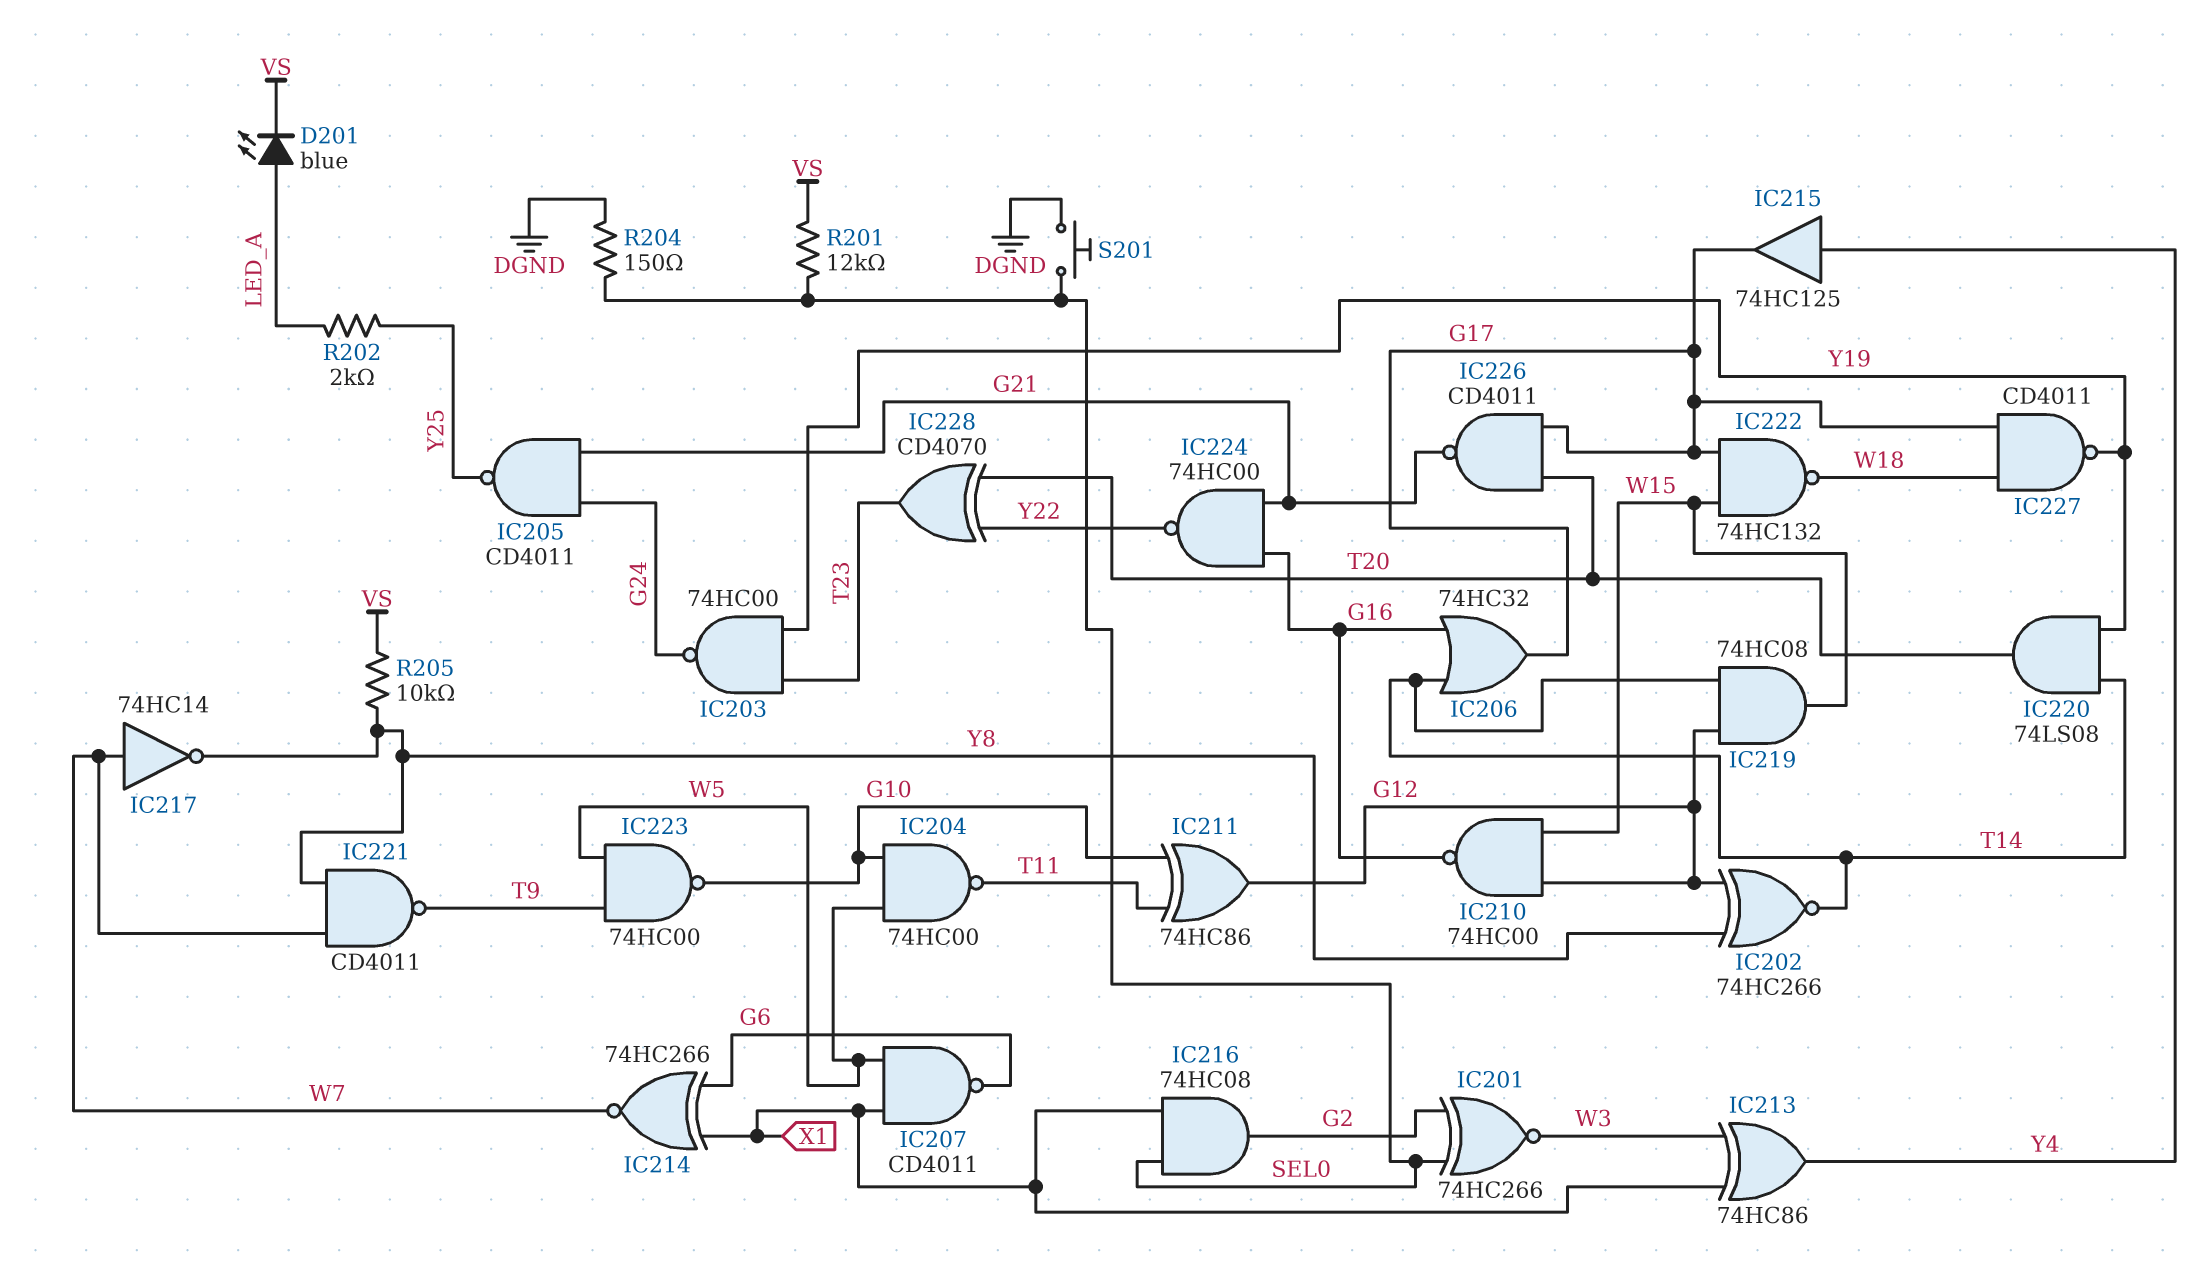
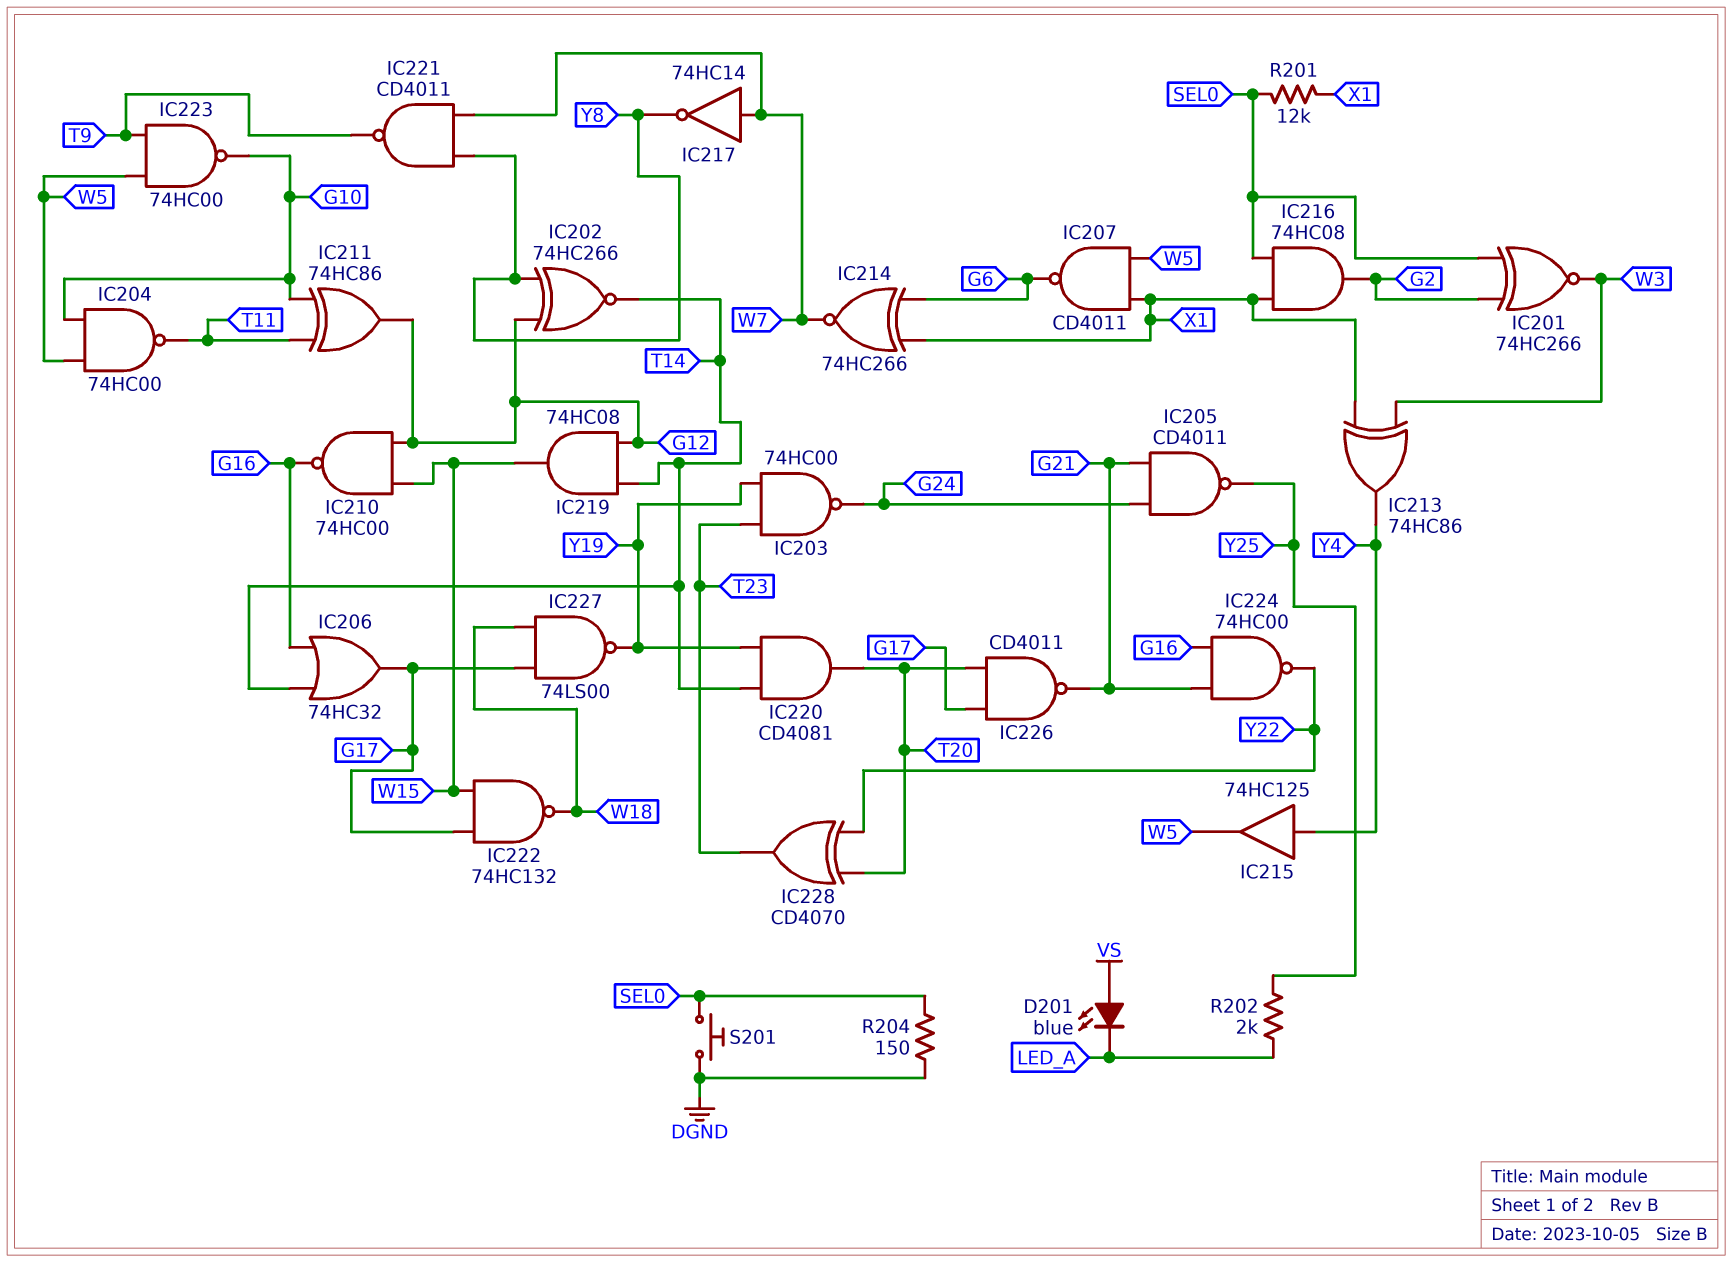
D201: LED blue (A LED_A, K VS) -> LED blue (A VS, K LED_A)
IC215: buffer 74HC125 (in Y4, out G17) -> buffer 74HC125 (in Y4, out W5)
IC220: AND 74LS08 (in T14, in Y19, out T20) -> AND CD4081 (in T14, in Y19, out T20)
IC227: NAND CD4011 (in G17, in W18, out Y19) -> NAND 74LS00 (in G17, in W18, out Y19)
R201: 12k (SEL0, VS) -> 12k (SEL0, X1)
R205: 10k (VS, Y8) -> none

